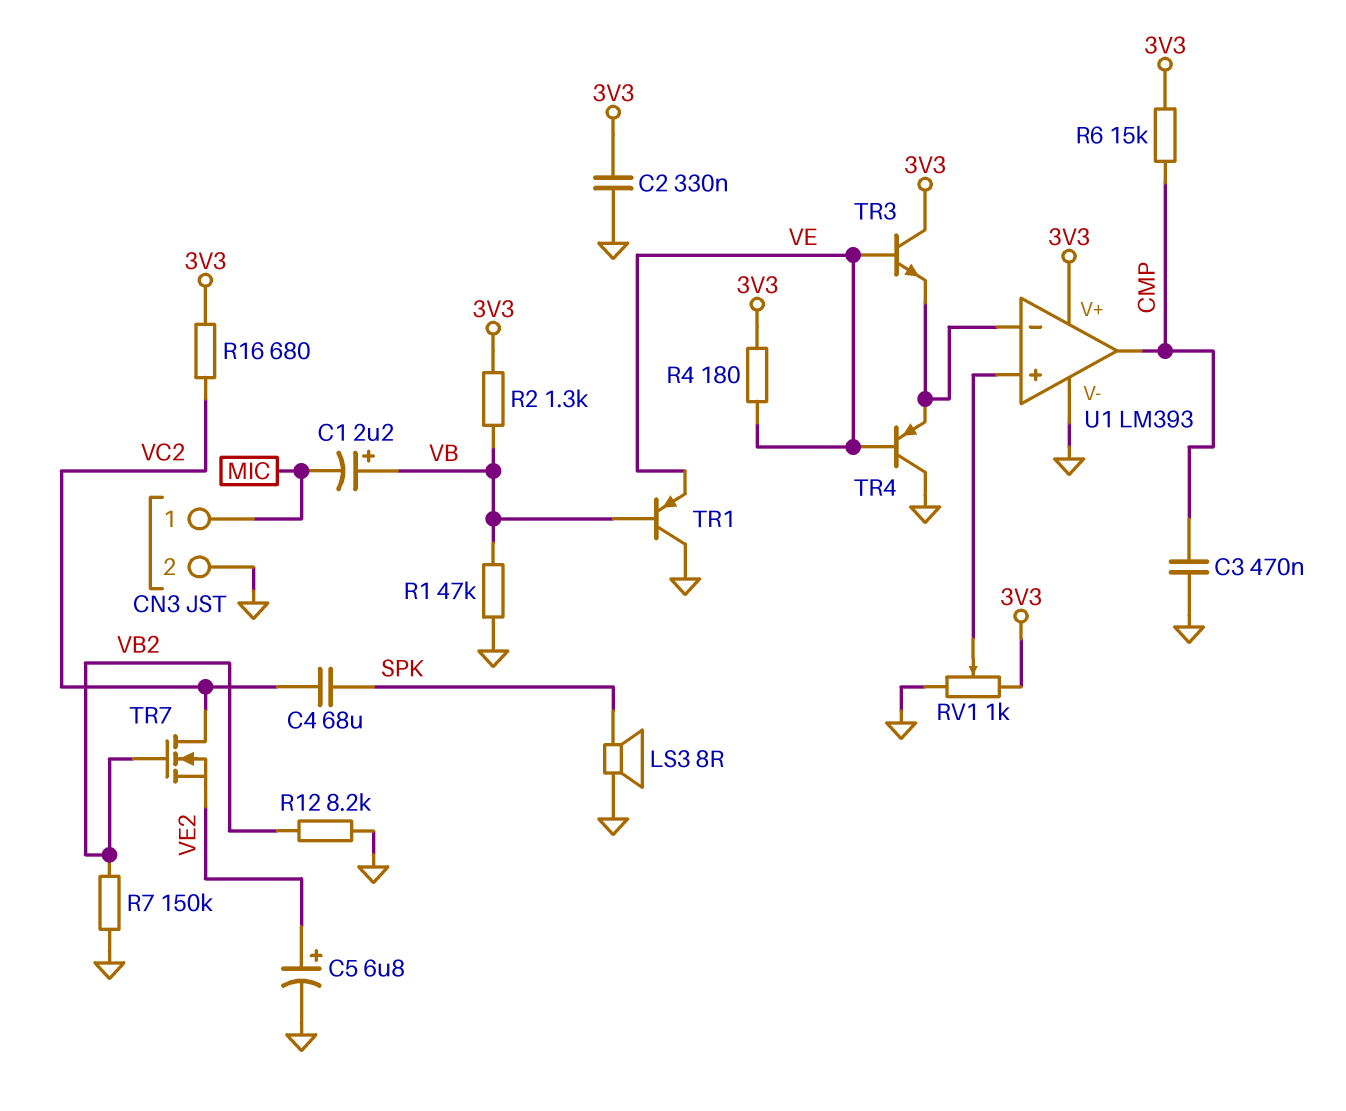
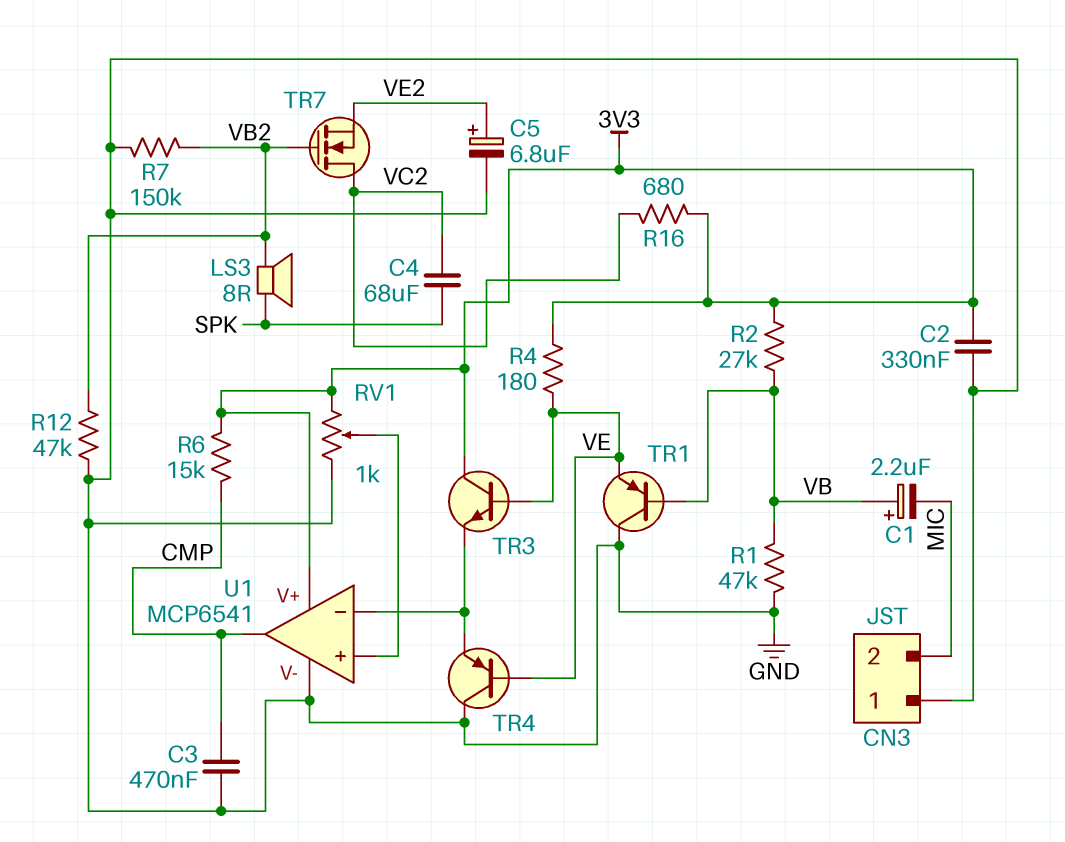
CN3 pin 1: MIC -> GND
CN3 pin 2: GND -> MIC
LS3: speaker 8R (GND, SPK) -> speaker 8R (SPK, VB2)
R2: 1.3k (3V3, VB) -> 27k (3V3, VB)
R12: 8.2k (GND, VB2) -> 47k (GND, VB2)
U1: LM393 -> MCP6541

